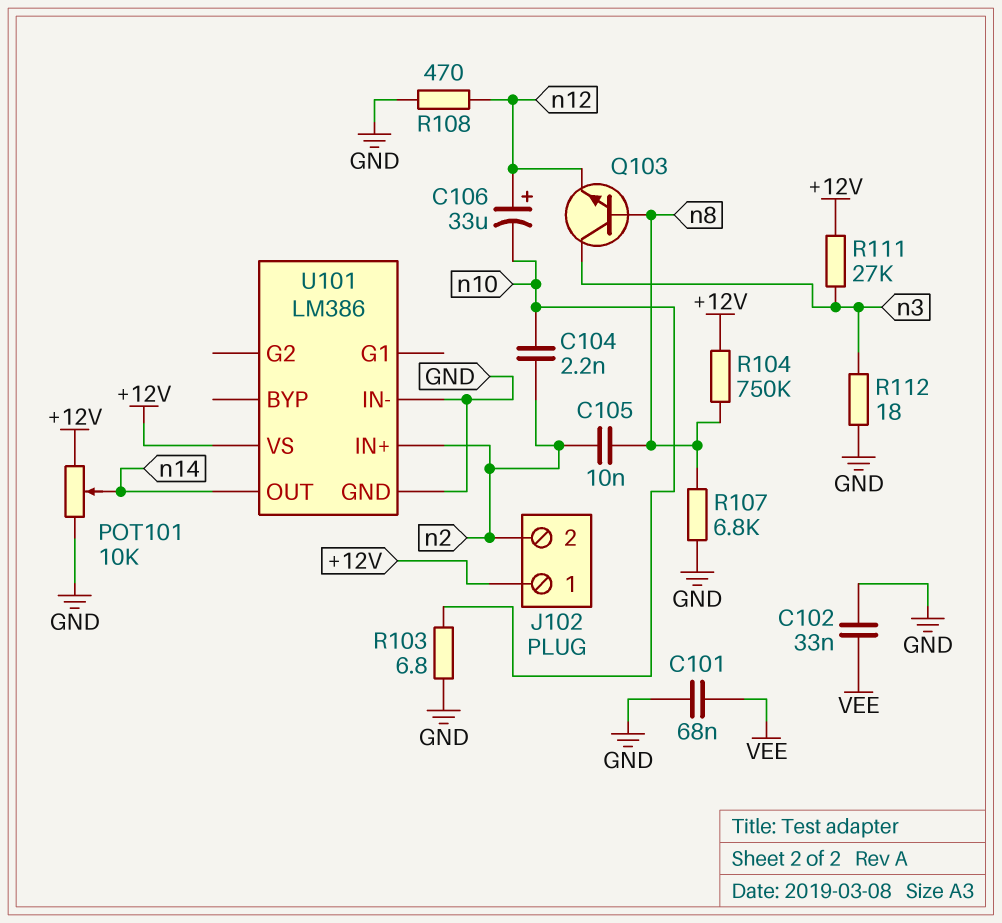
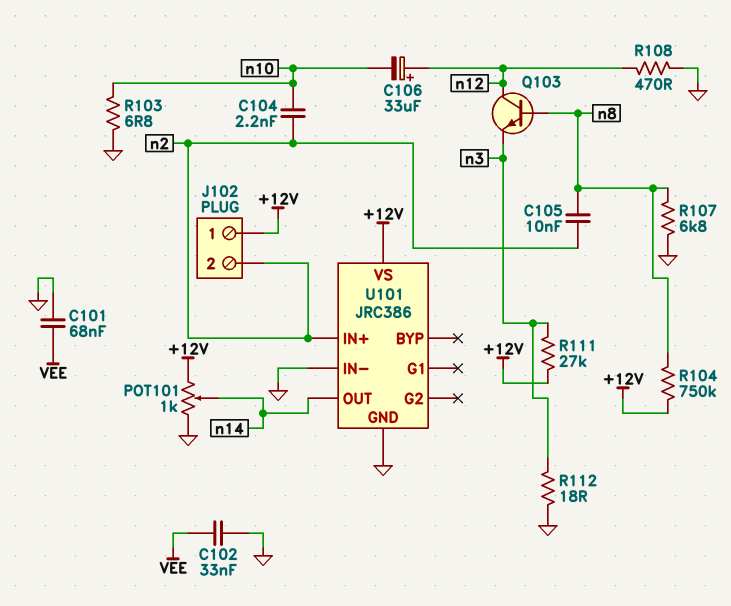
POT101: 10k (+12V, GND, wiper n14) -> 1k (+12V, GND, wiper n14)
Q103: NPN (B n8, C n3, E n12) -> NPN (B n8, C n12, E n3)
U101: LM386 -> JRC386

